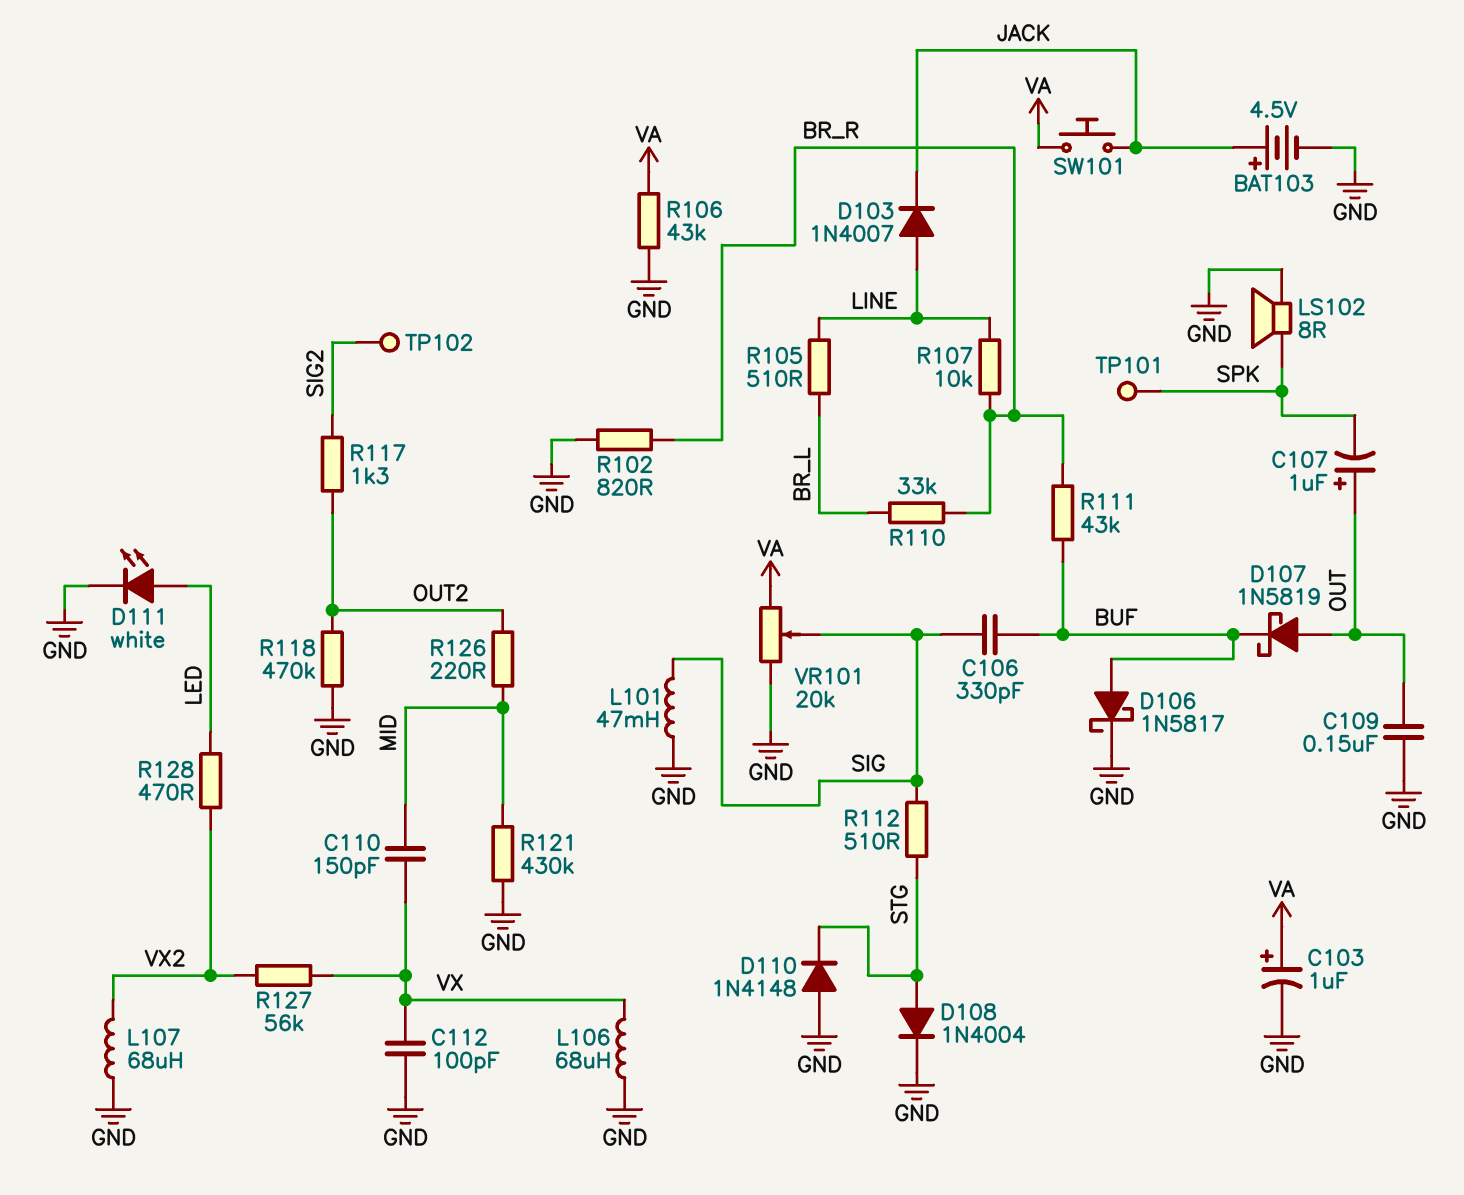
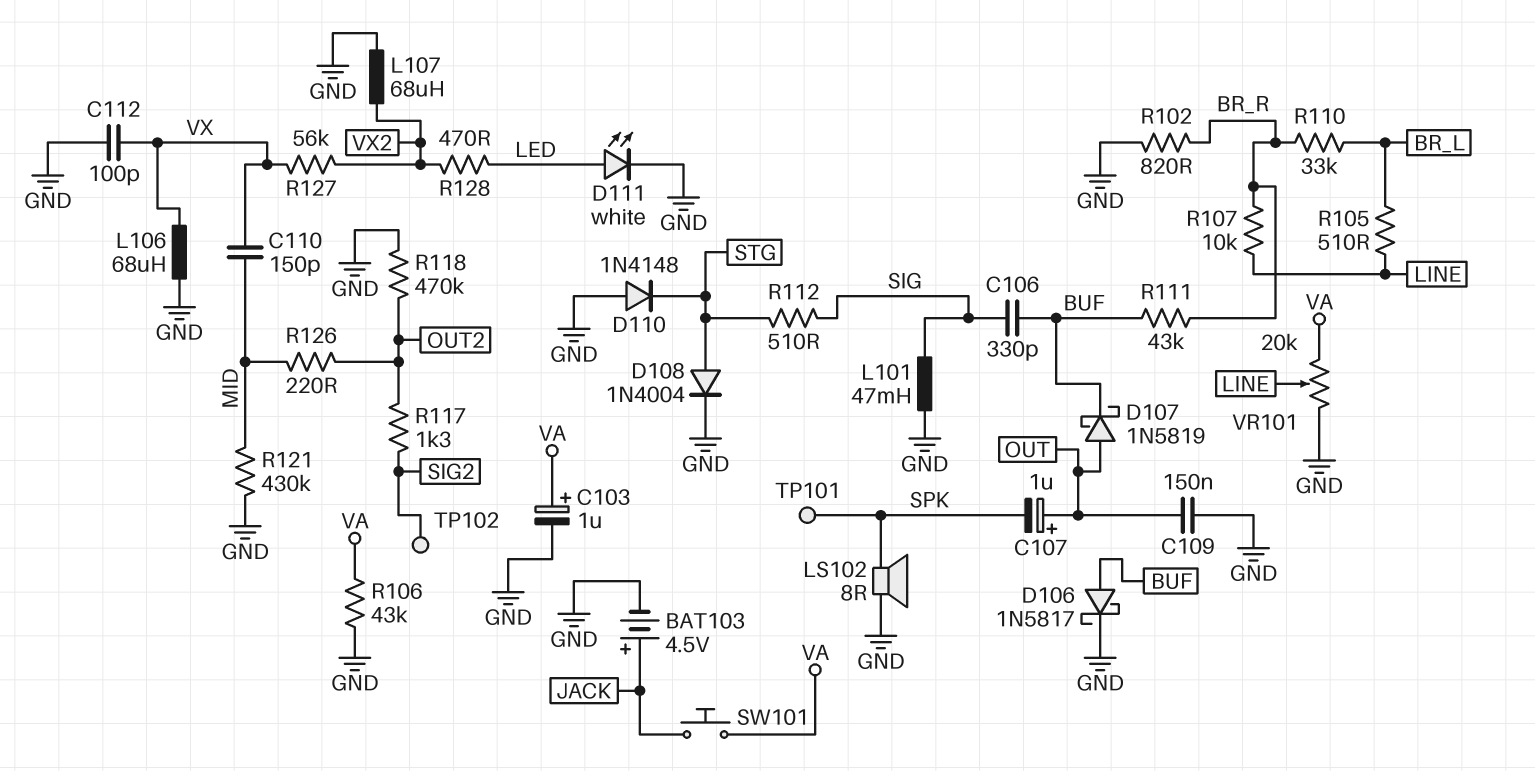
D103: diode 1N4007 (A LINE, K JACK) -> none
VR101: 20k (GND, VA, wiper SIG) -> 20k (GND, VA, wiper LINE)

